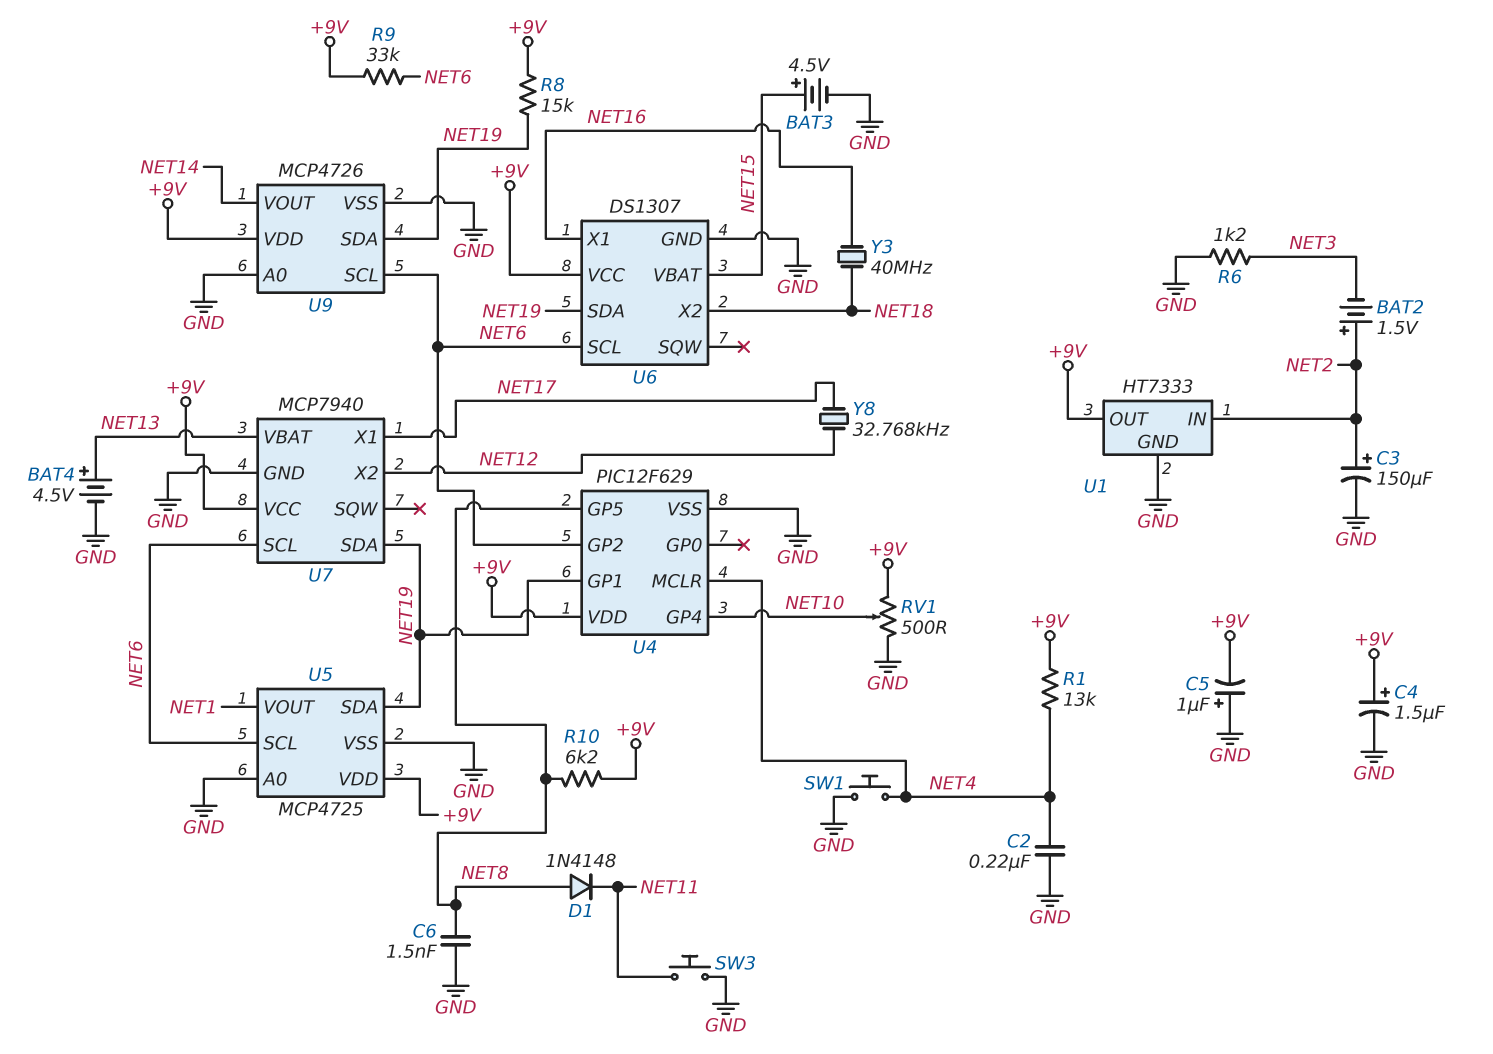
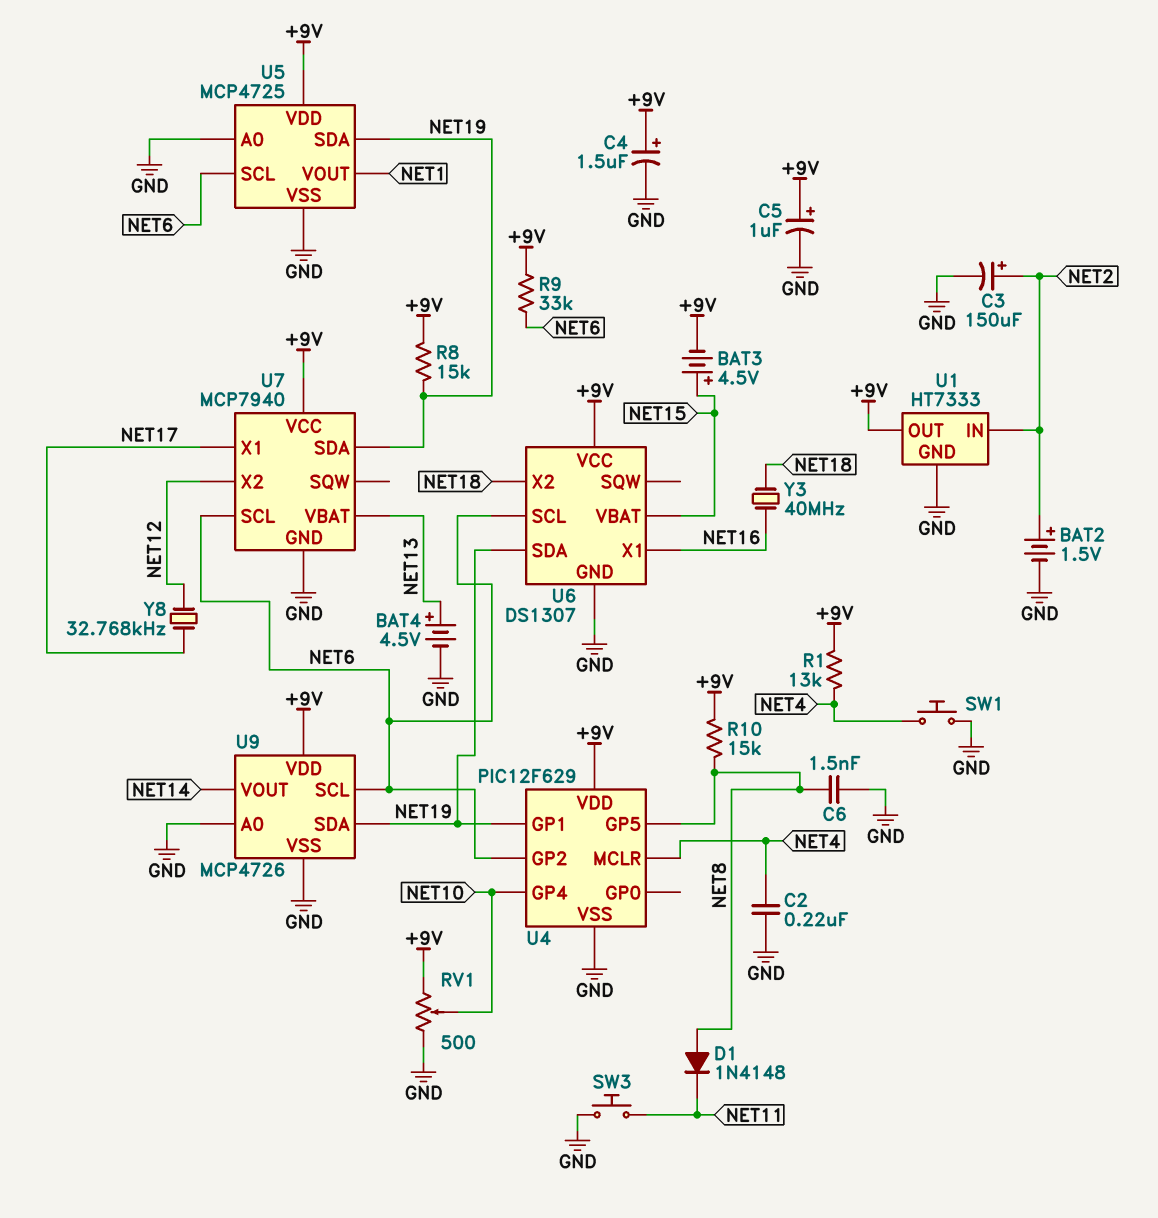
BAT2: 1.5V (plus NET2, minus NET3) -> 1.5V (plus NET2, minus GND)
BAT3: 4.5V (plus NET15, minus GND) -> 4.5V (plus NET15, minus +9V)
C5: 1uF (plus GND, minus +9V) -> 1uF (plus +9V, minus GND)
R6: 1.2k (GND, NET3) -> none
R10: 6.2k (+9V, NET8) -> 15k (+9V, NET8)

